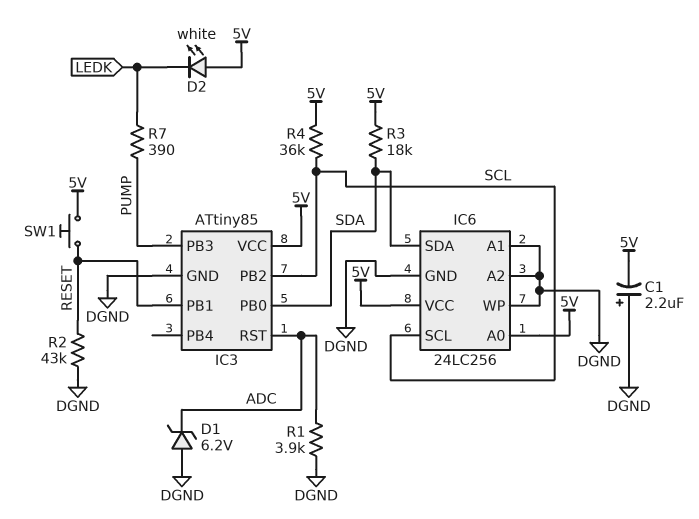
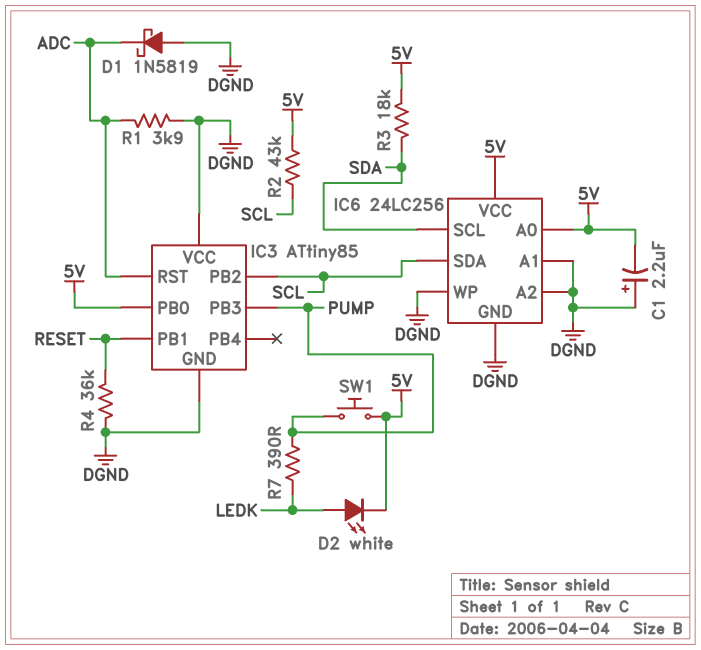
D1: zener 6.2V (A DGND, K ADC) -> schottky 1N5819 (A DGND, K ADC)
D2: LED white (A 5V, K LEDK) -> LED white (A LEDK, K 5V)
IC3 pin PB0: SDA -> 5V
IC3 pin VCC: 5V -> DGND
IC6 pin SCL: SCL -> SDA
IC6 pin SDA: SDA -> SCL
R2: 43k (DGND, RESET) -> 43k (5V, SCL)
R4: 36k (5V, SCL) -> 36k (DGND, RESET)
SW1: button (5V, RESET) -> button (5V, PUMP)

